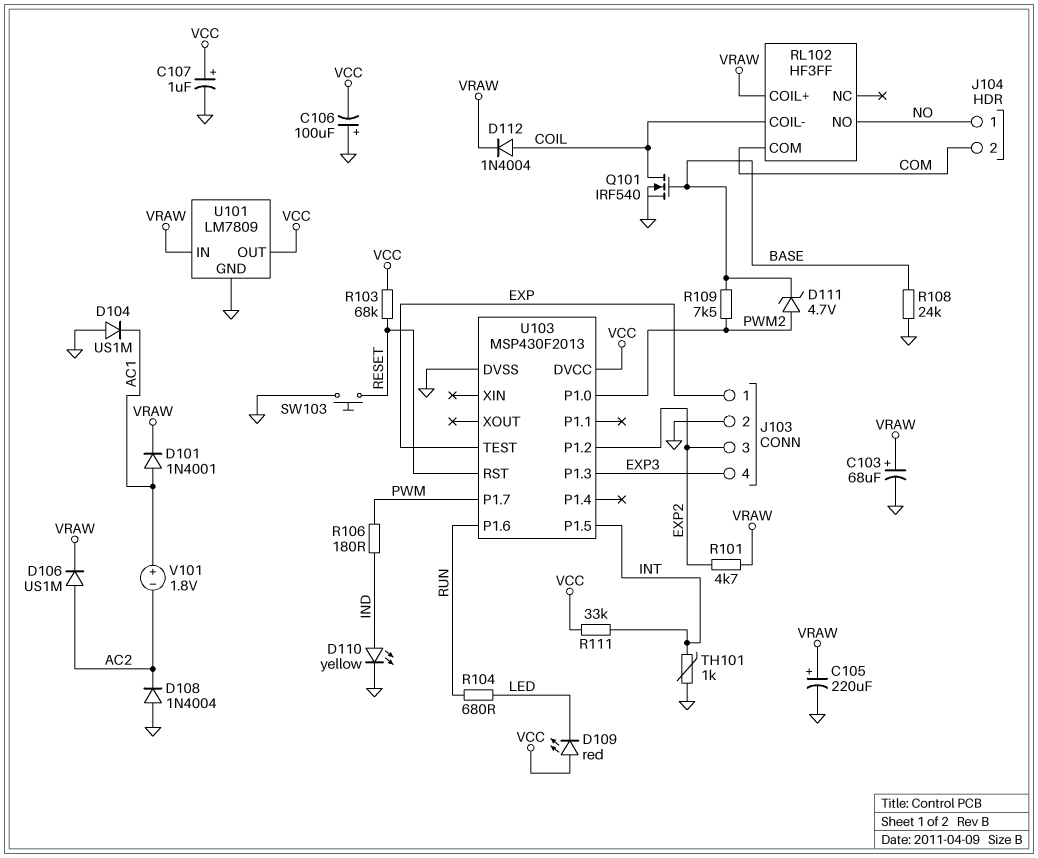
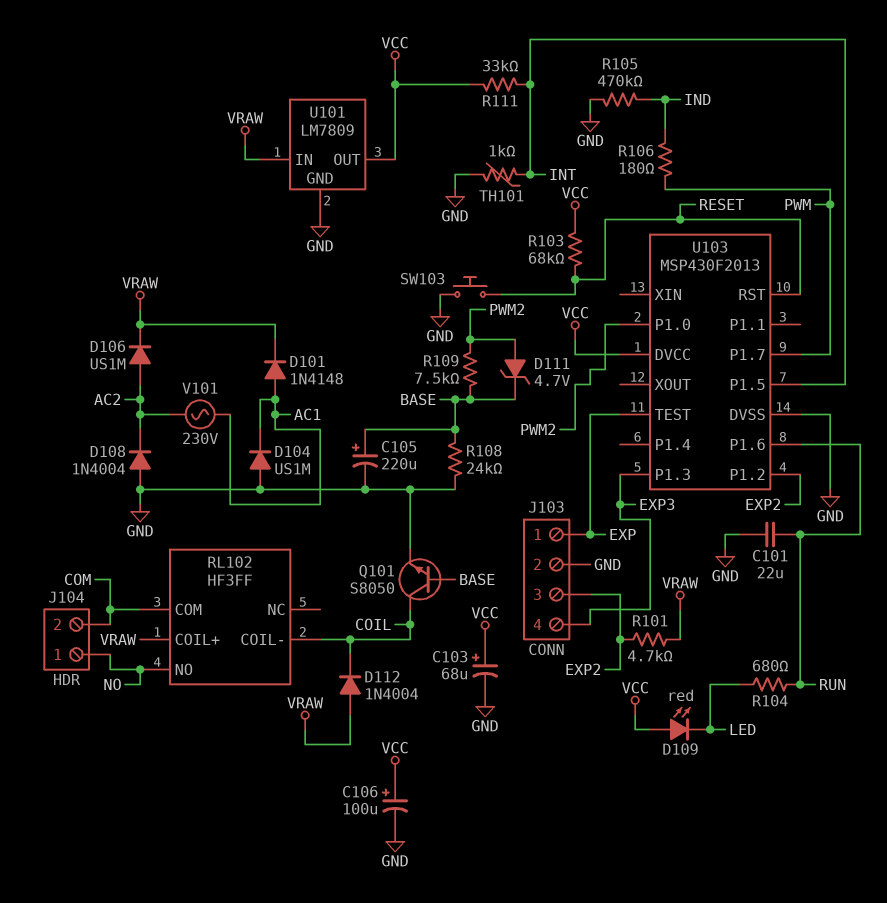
C101: none -> 22uF (GND, RUN)
C103: 68uF (plus VRAW, minus GND) -> 68uF (plus VCC, minus GND)
C105: 220uF (plus VRAW, minus GND) -> 220uF (plus BASE, minus GND)
C106: 100uF (plus GND, minus VCC) -> 100uF (plus VCC, minus GND)
C107: 1uF (plus VCC, minus GND) -> none
D101: diode 1N4001 (A AC1, K VRAW) -> diode 1N4148 (A AC1, K VRAW)
D110: LED yellow (A IND, K GND) -> none
D112: diode 1N4004 (A COIL, K VRAW) -> diode 1N4004 (A VRAW, K COIL)
Q101: NMOS IRF540 (G BASE, D COIL, S GND) -> NPN S8050 (B BASE, C COIL, E GND)
R105: none -> 470k (GND, IND)
V101: 1.8V (plus AC1, minus AC2) -> AC 230V (AC1, AC2)

